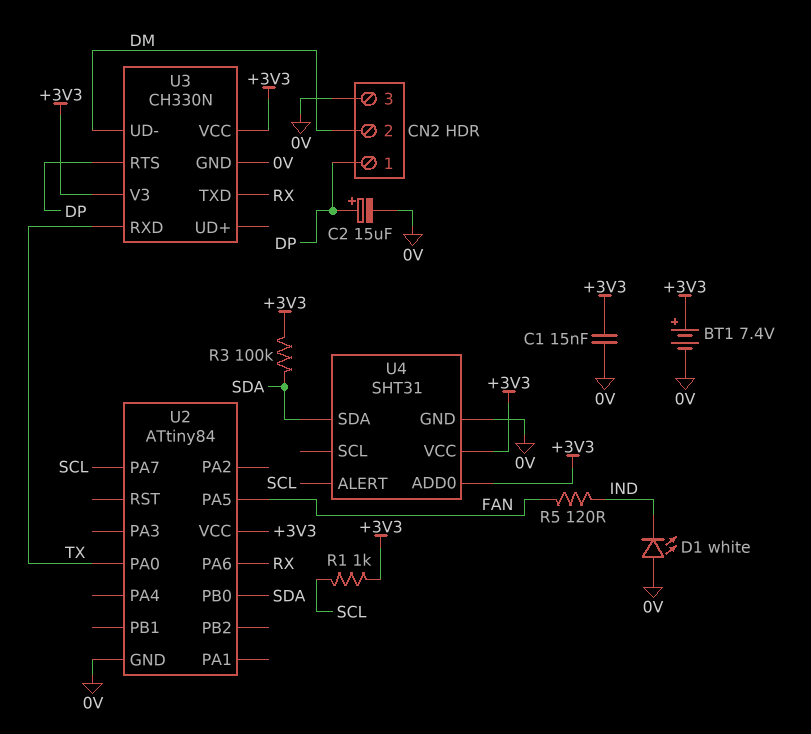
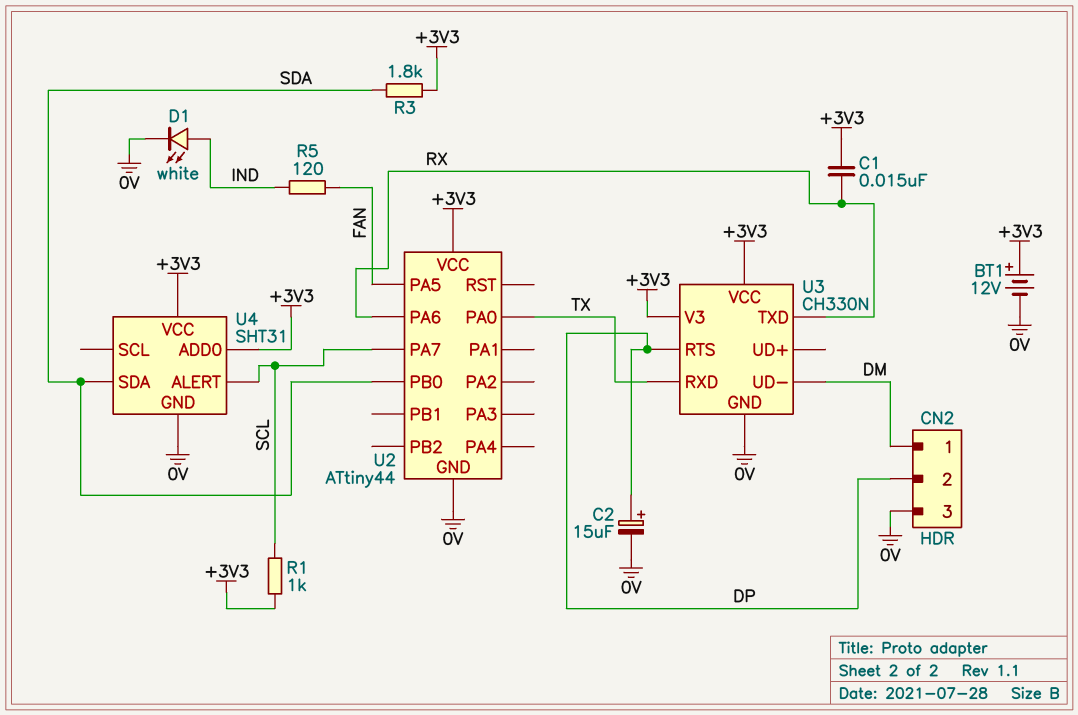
BT1: 7.4V (plus +3V3, minus 0V) -> 12V (plus +3V3, minus 0V)
C1: 15nF (+3V3, 0V) -> 15nF (+3V3, RX)
CN2 pin 1: DP -> DM
CN2 pin 2: DM -> DP
D1: LED white (A 0V, K IND) -> LED white (A IND, K 0V)
R3: 100k (+3V3, SDA) -> 1.8k (+3V3, SDA)
U2: ATtiny84 -> ATtiny44

